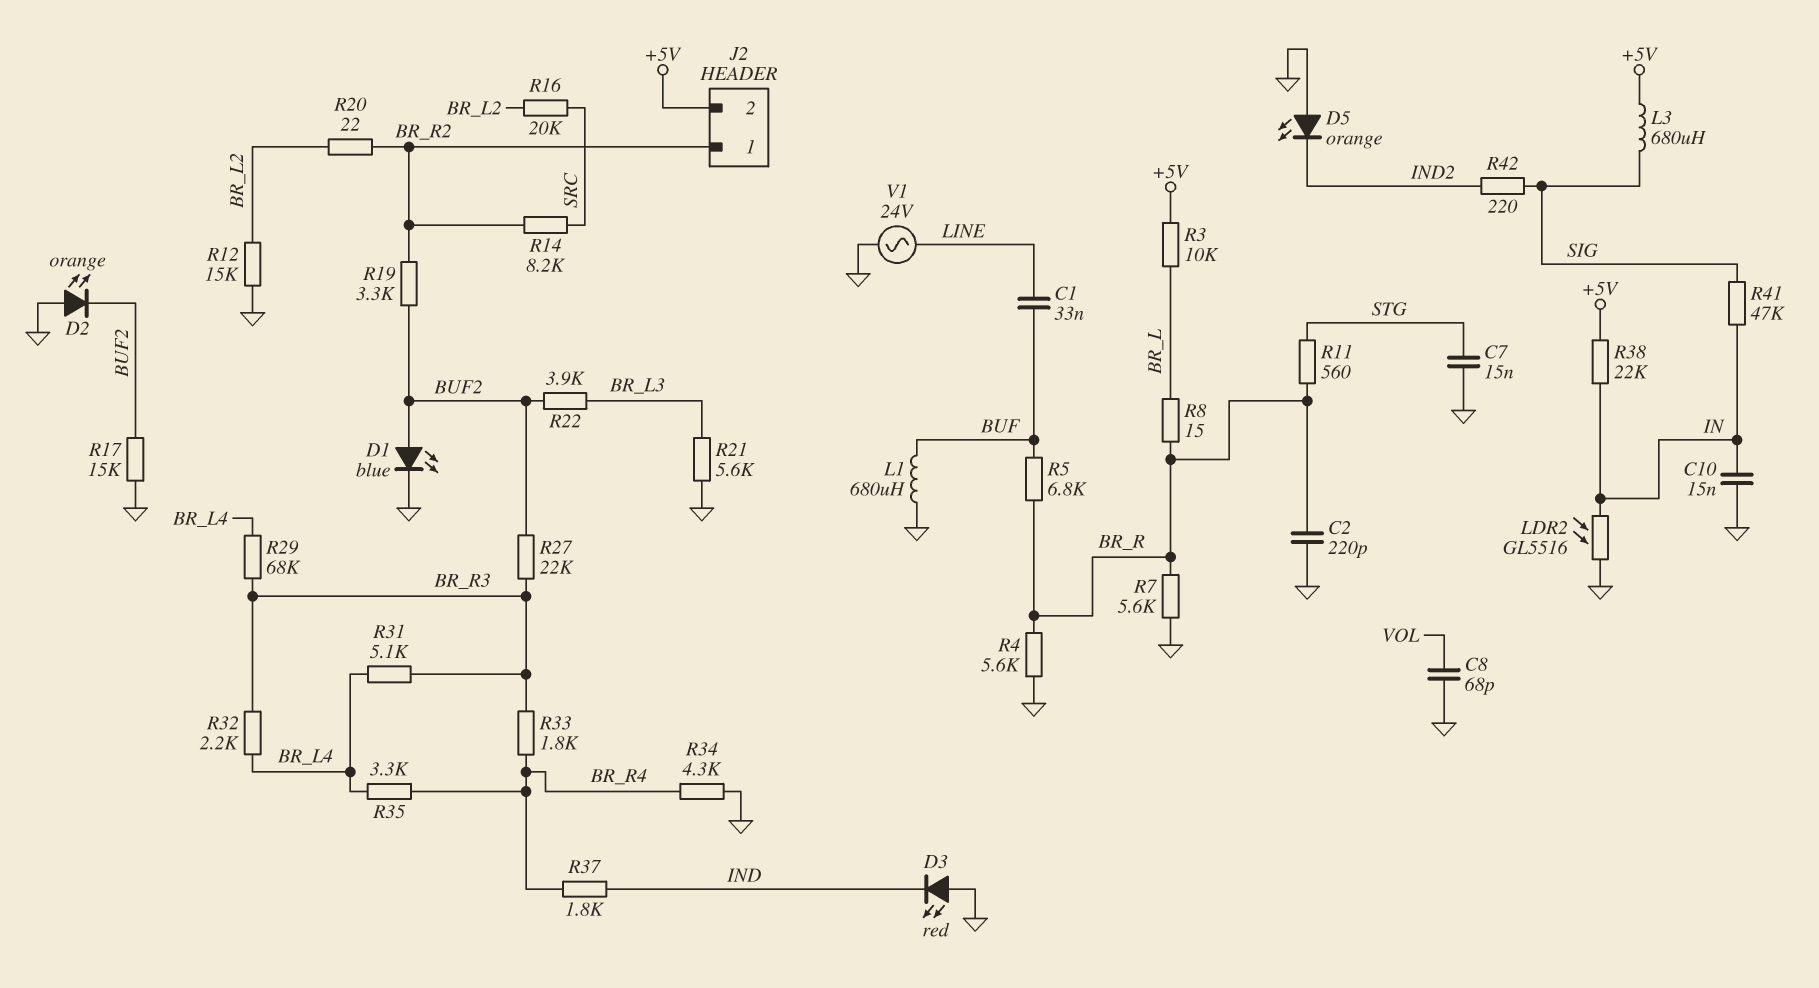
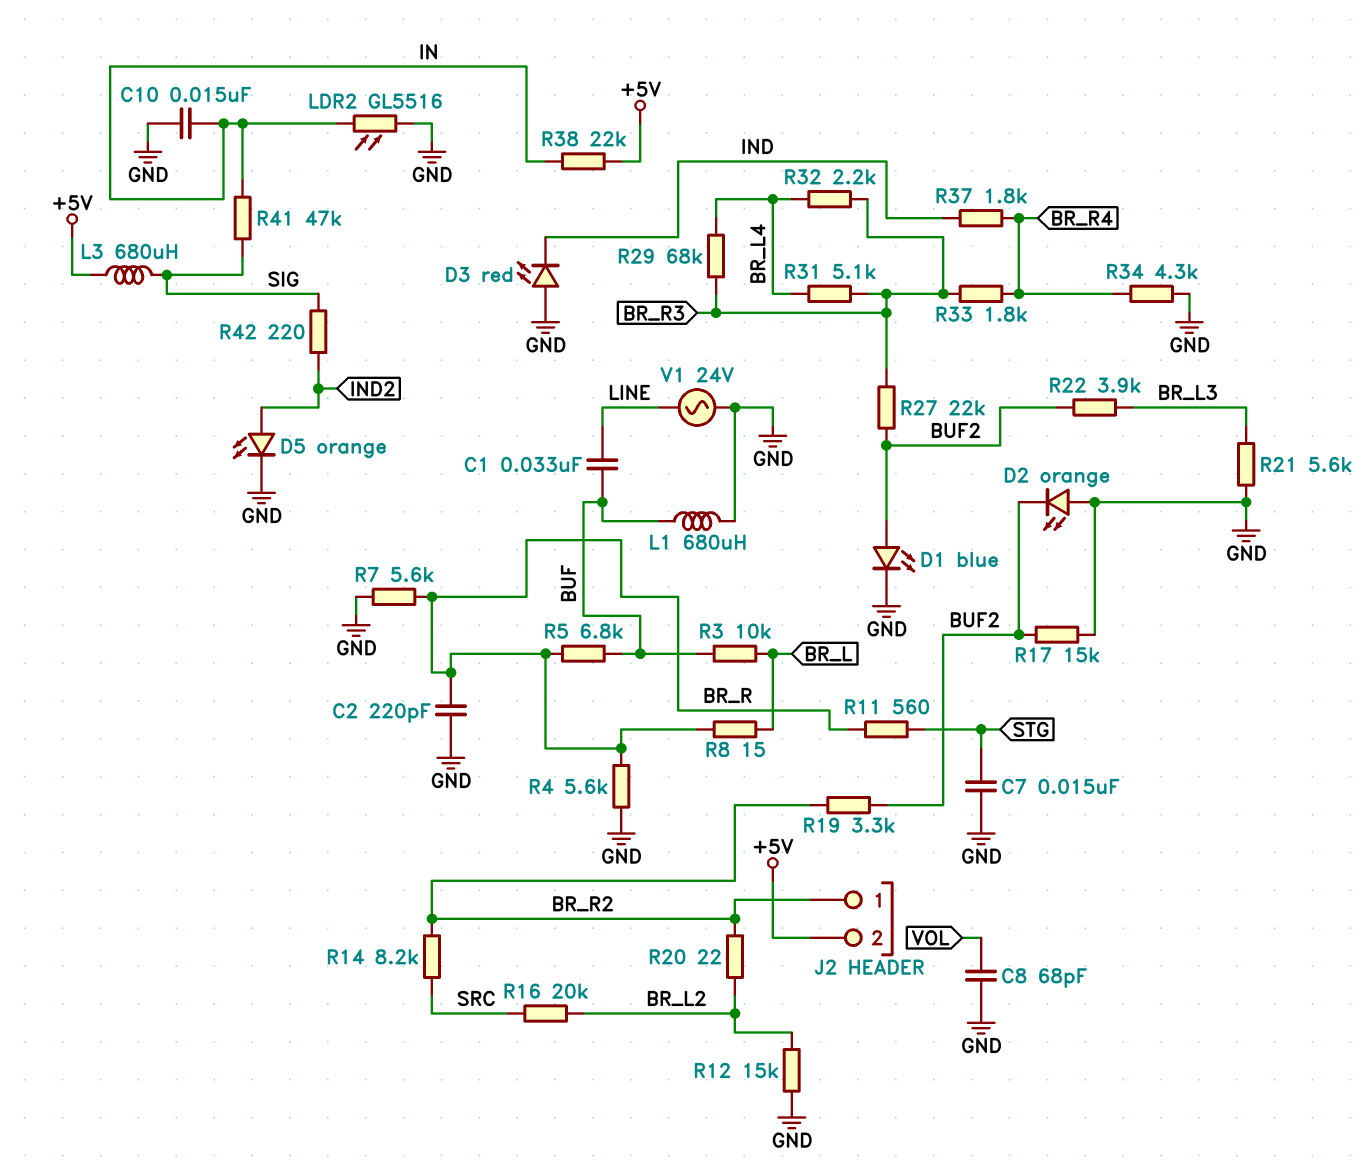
D5: LED orange (A GND, K IND2) -> LED orange (A IND2, K GND)
R3: 10k (+5V, BR_L) -> 10k (BR_L, BUF)
R35: 3.3k (BR_L4, BR_R4) -> none

